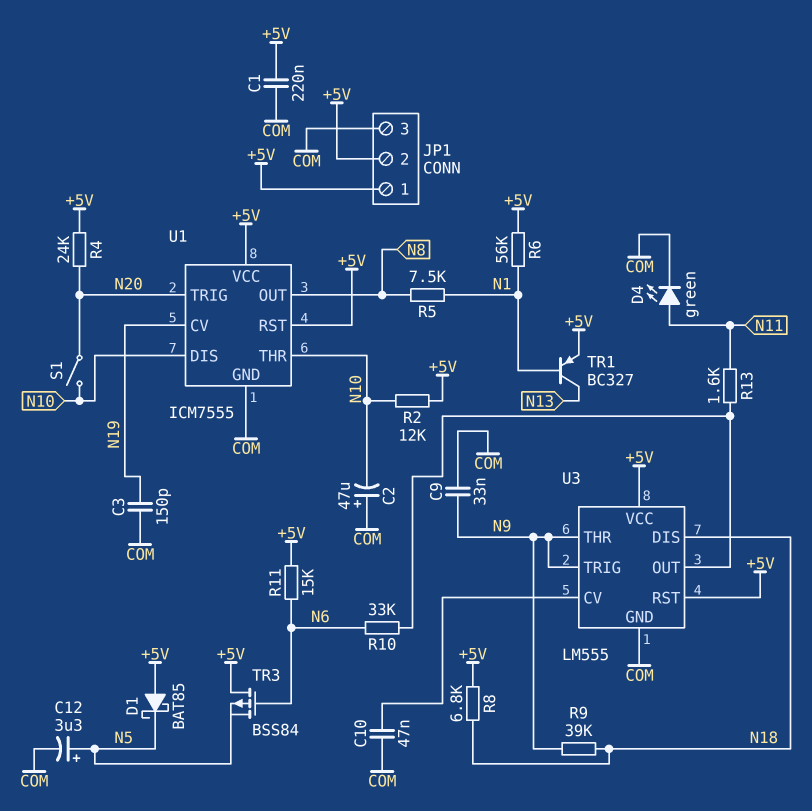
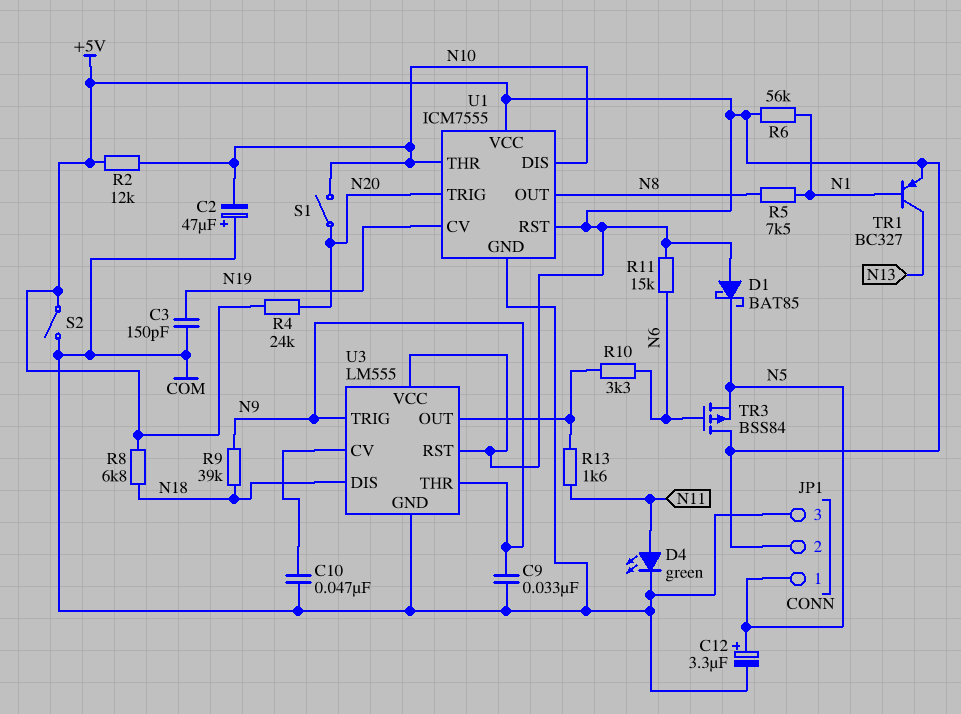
C1: 220nF (+5V, COM) -> none
JP1 pin 1: +5V -> N5
R10: 33k (N6, U3/OUT) -> 3.3k (N6, U3/OUT)
S2: none -> switch (+5V, COM)

